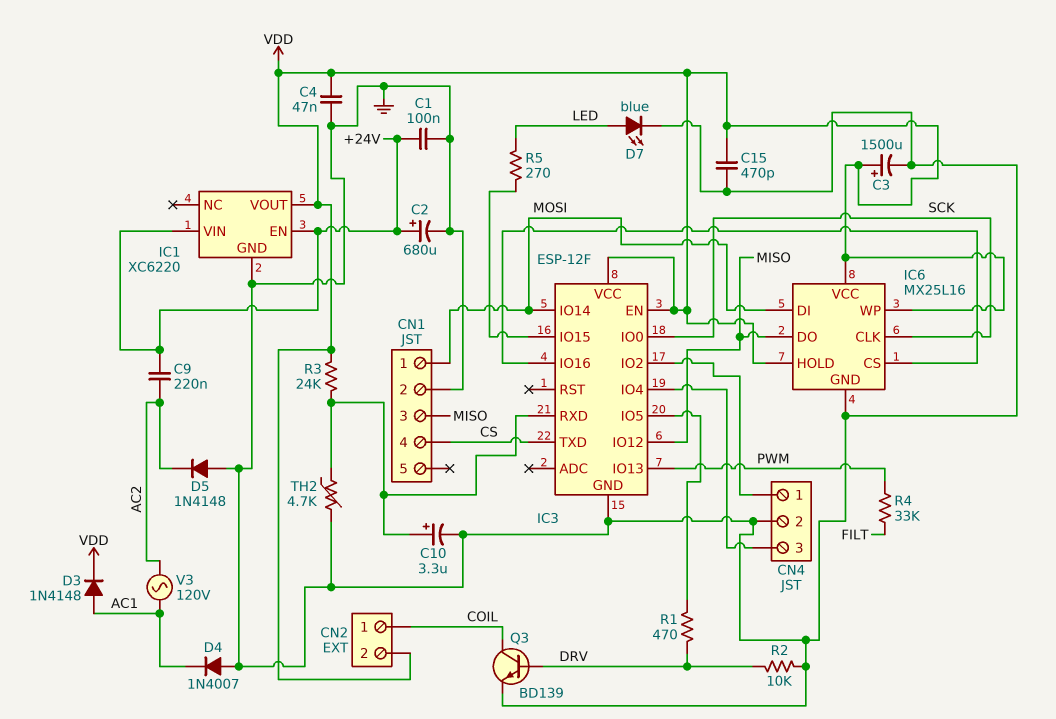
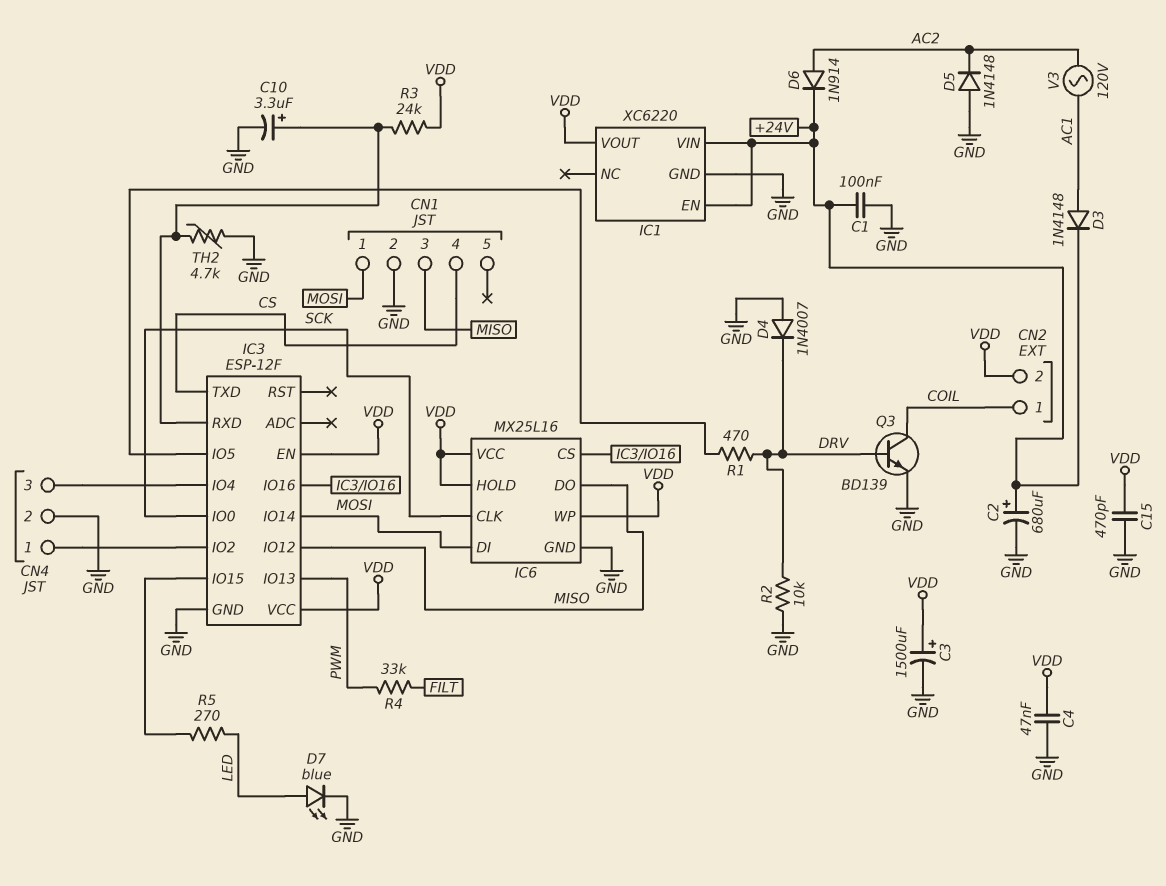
C9: 220nF (+24V, AC2) -> none
D3: diode 1N4148 (A AC1, K VDD) -> diode 1N4148 (A AC1, K +24V)
D4: diode 1N4007 (A GND, K AC1) -> diode 1N4007 (A GND, K DRV)
D6: none -> diode 1N914 (A AC2, K +24V)

